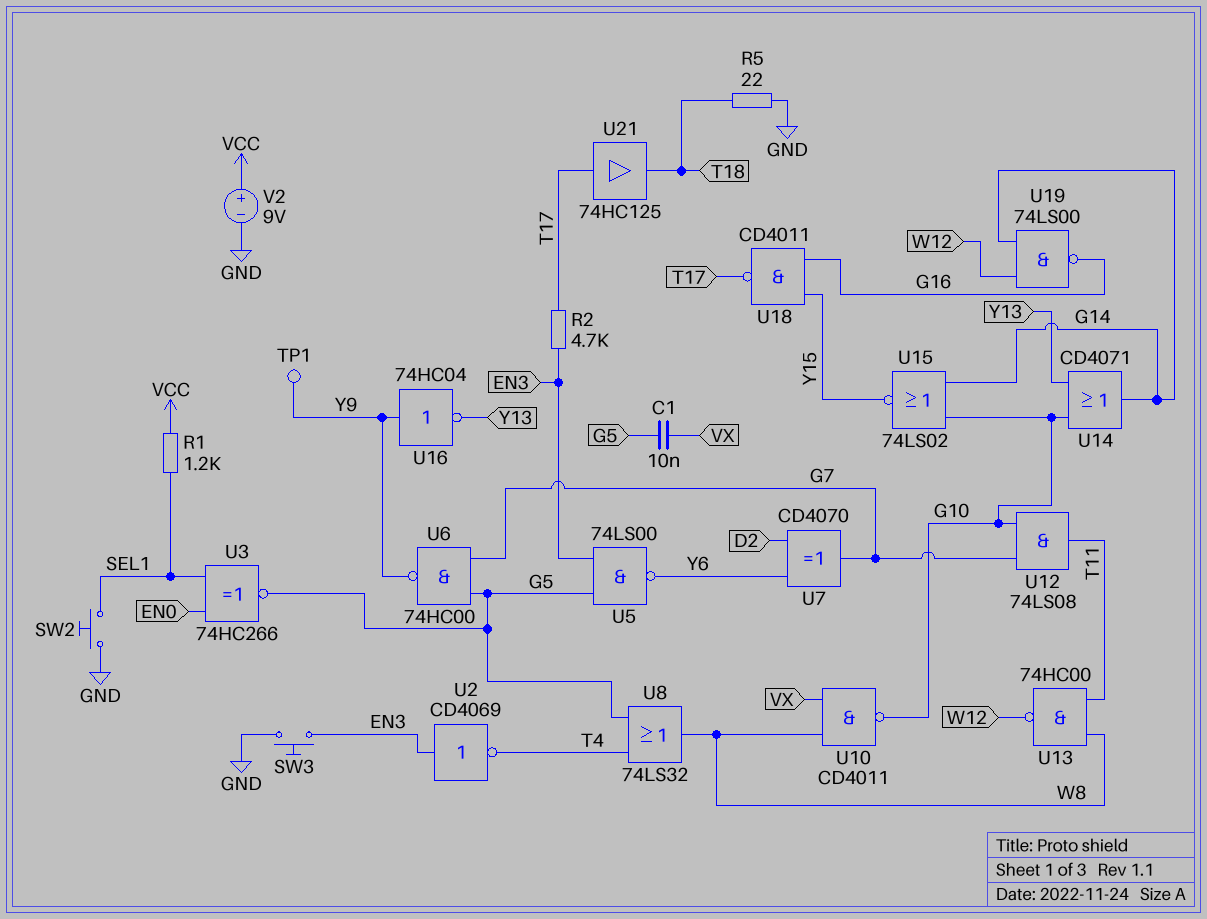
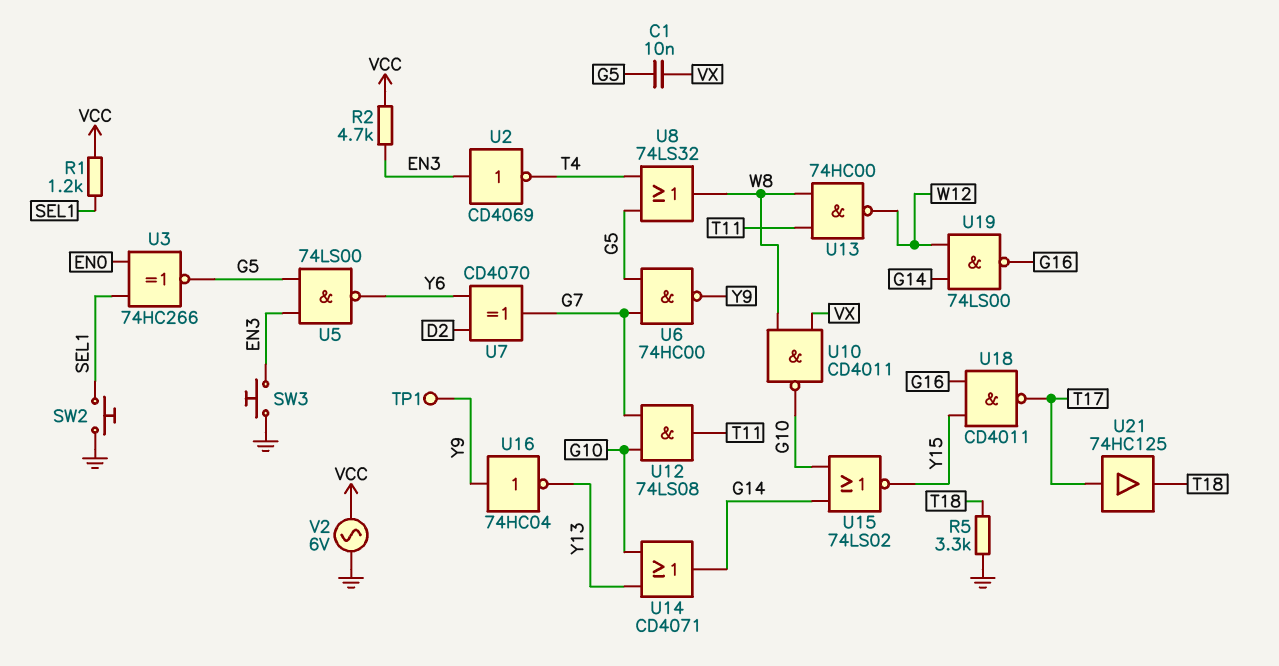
R2: 4.7k (EN3, T17) -> 4.7k (EN3, VCC)
R5: 22 (GND, T18) -> 3.3k (GND, T18)
V2: 9V (plus VCC, minus GND) -> AC 6V (GND, VCC)

